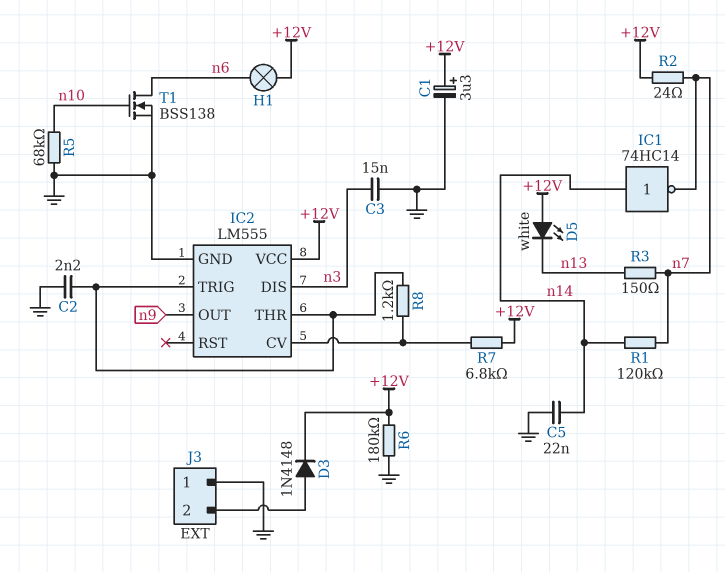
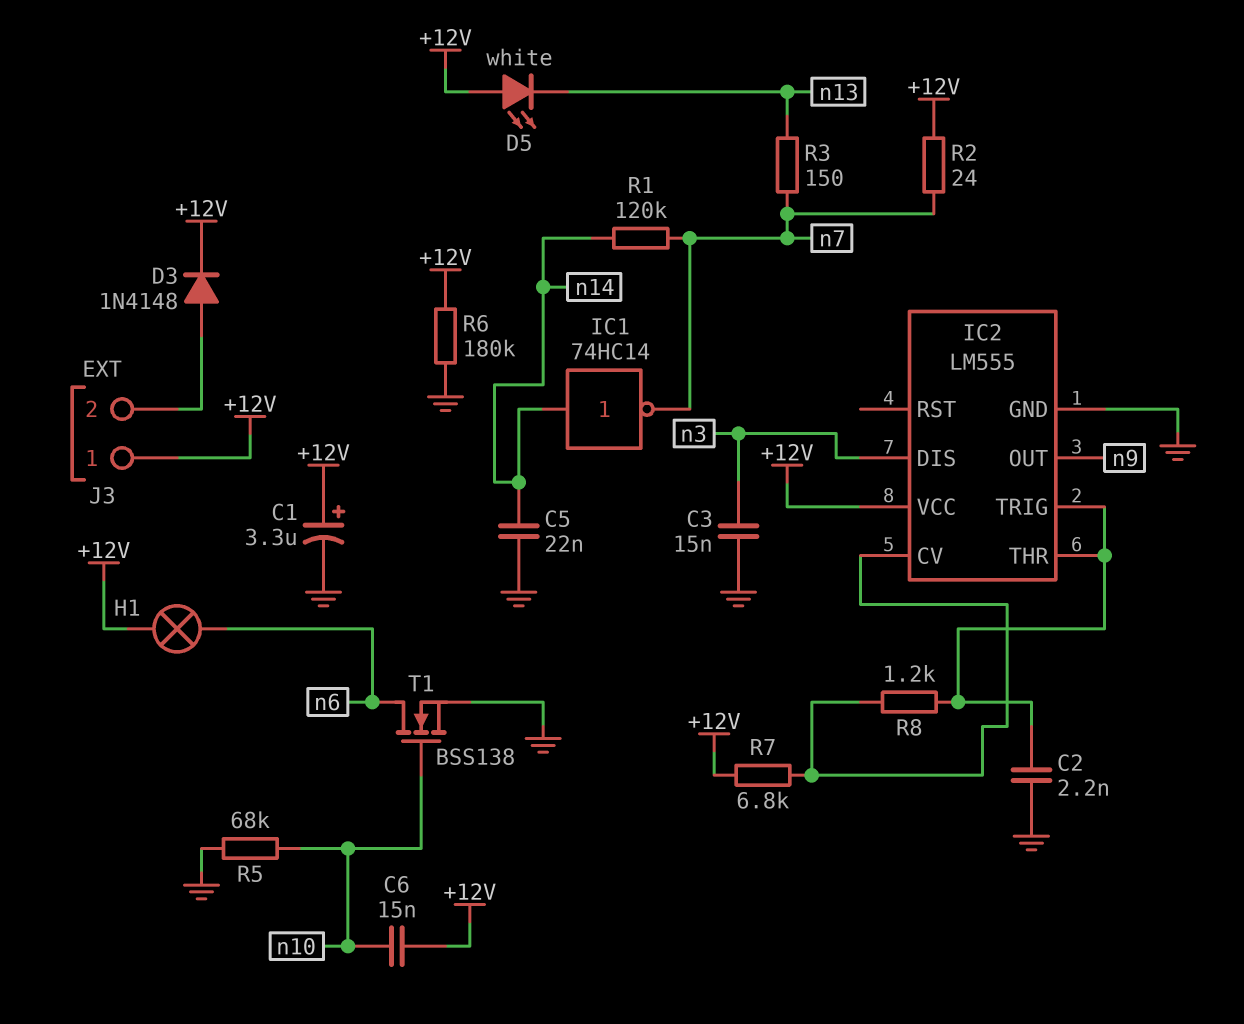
C6: none -> 15nF (+12V, n10)
J3 pin 1: GND -> +12V

